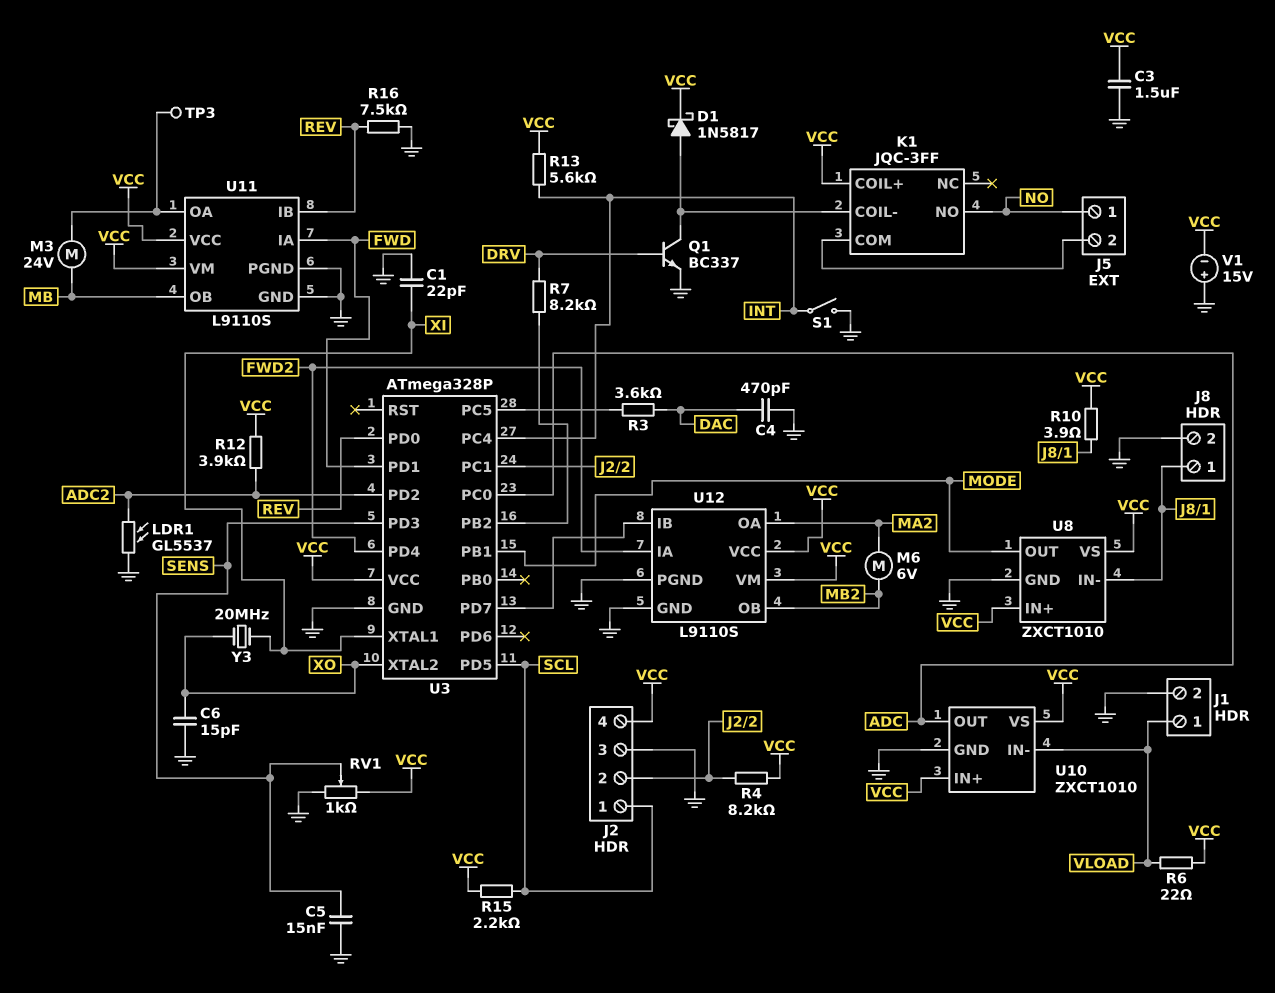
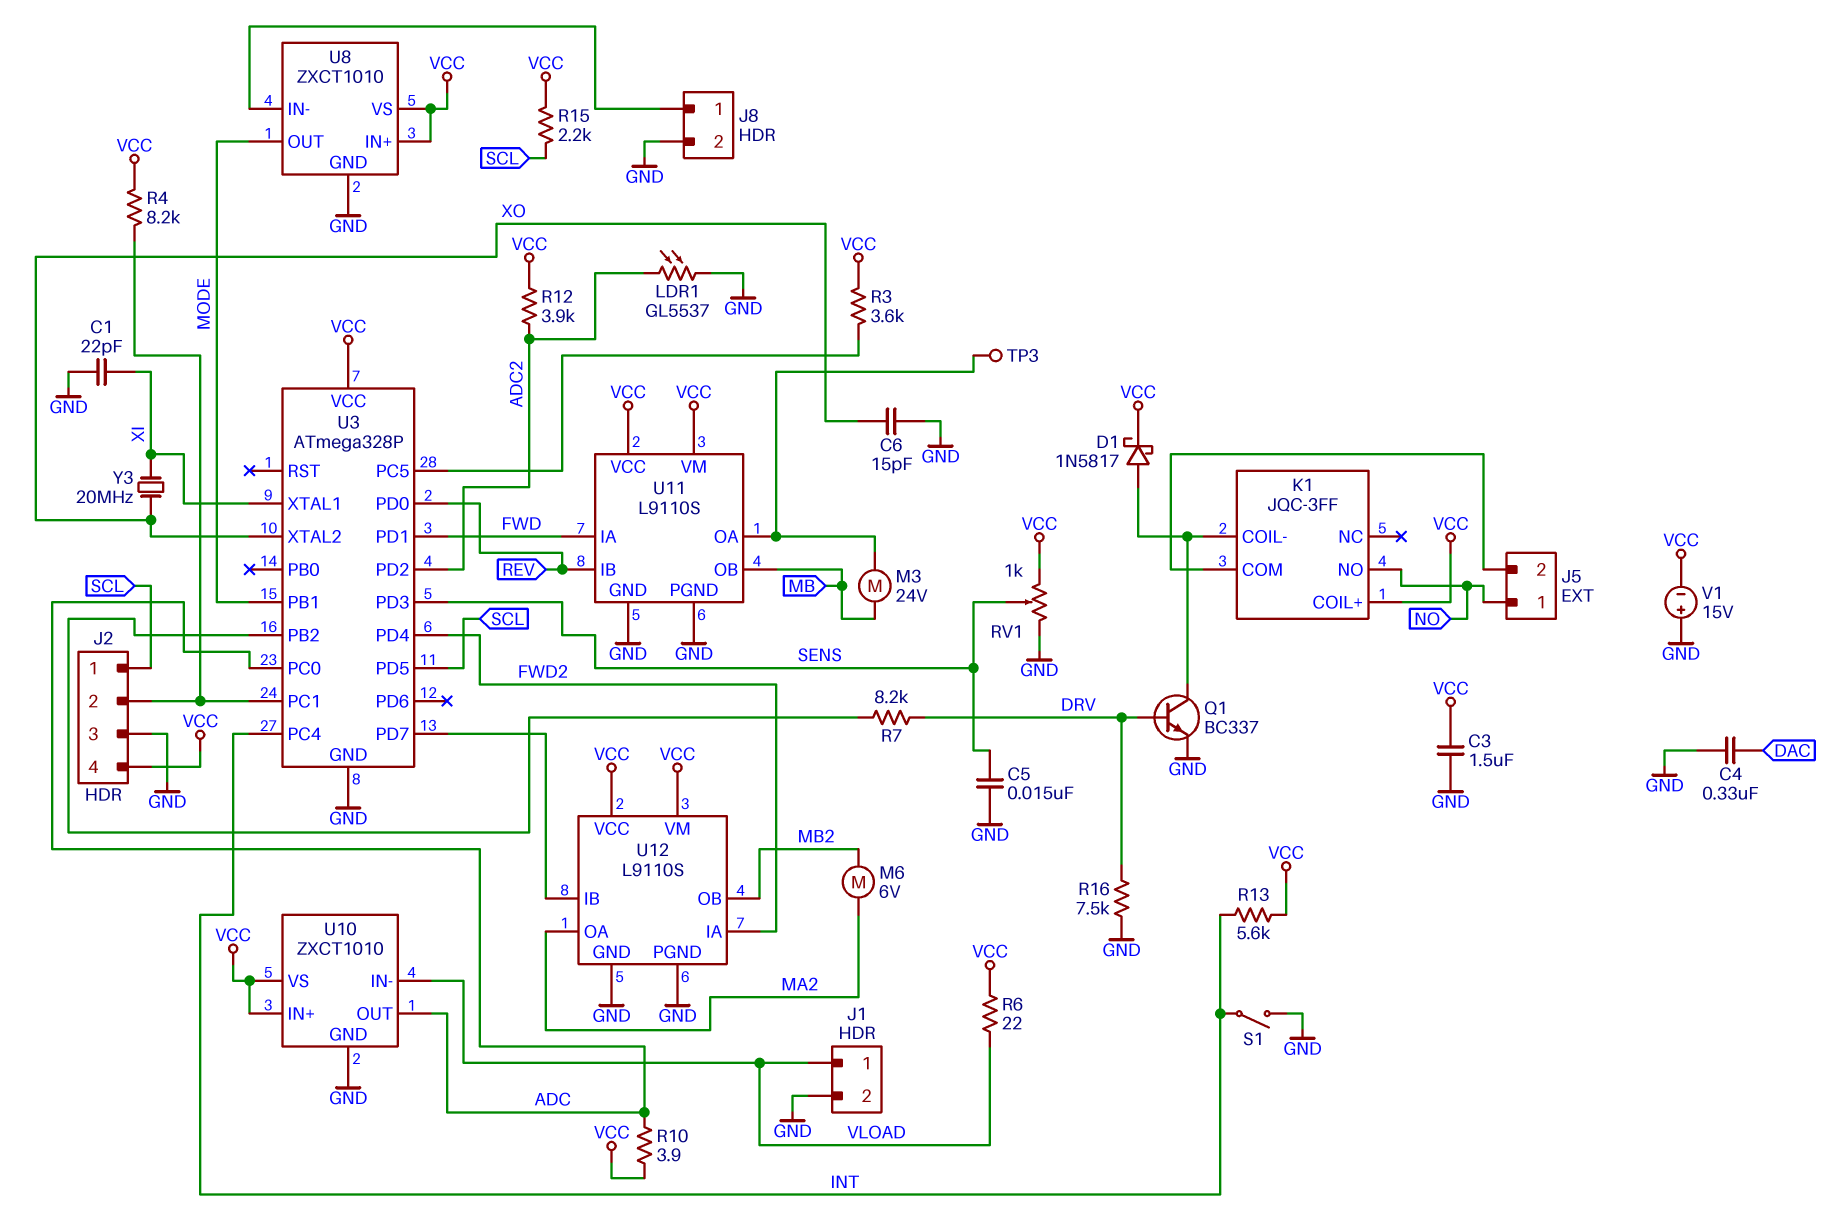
C4: 470pF (DAC, GND) -> 330nF (DAC, GND)
R3: 3.6k (DAC, U3/PC5) -> 3.6k (U3/PC5, VCC)
R10: 3.9 (J8/1, VCC) -> 3.9 (ADC, VCC)
R16: 7.5k (GND, REV) -> 7.5k (DRV, GND)

